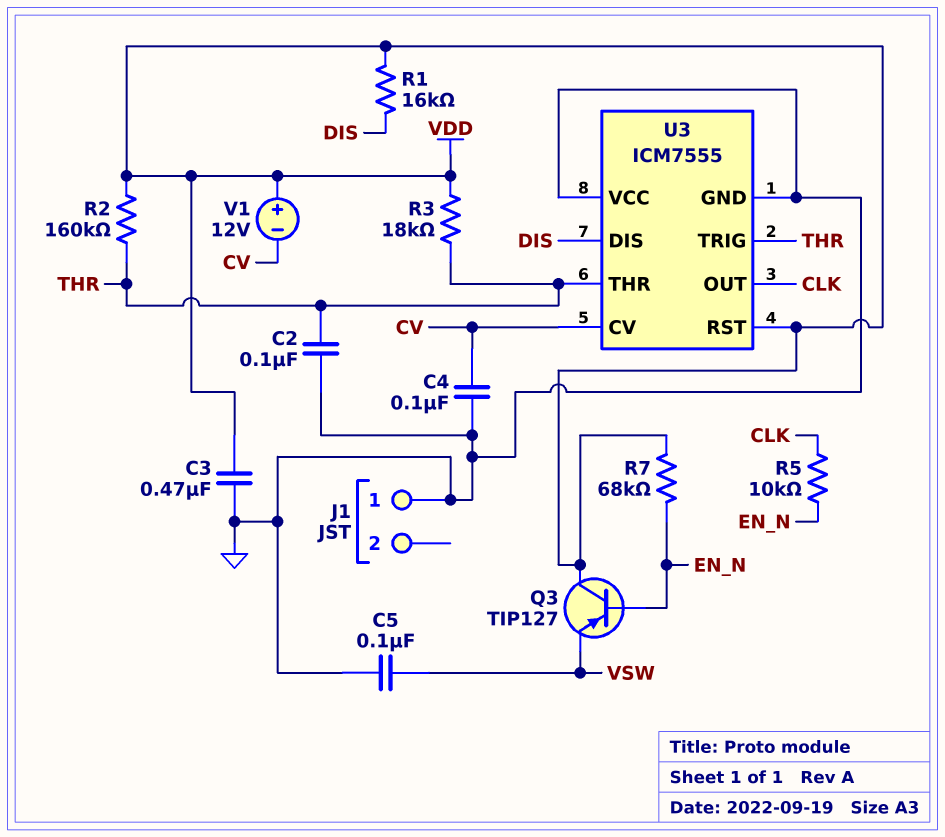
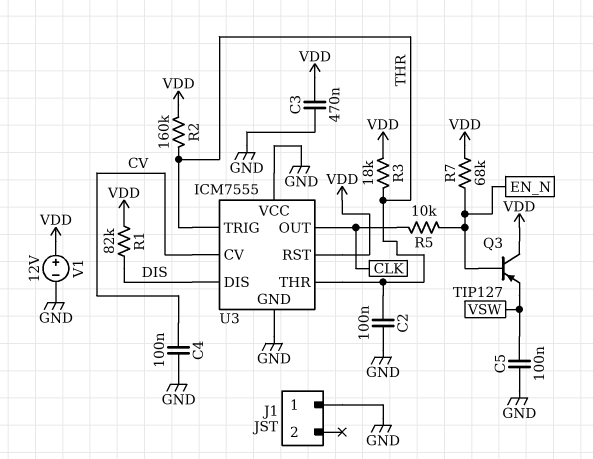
R1: 16k (DIS, VDD) -> 82k (DIS, VDD)
V1: 12V (plus VDD, minus CV) -> 12V (plus VDD, minus GND)

